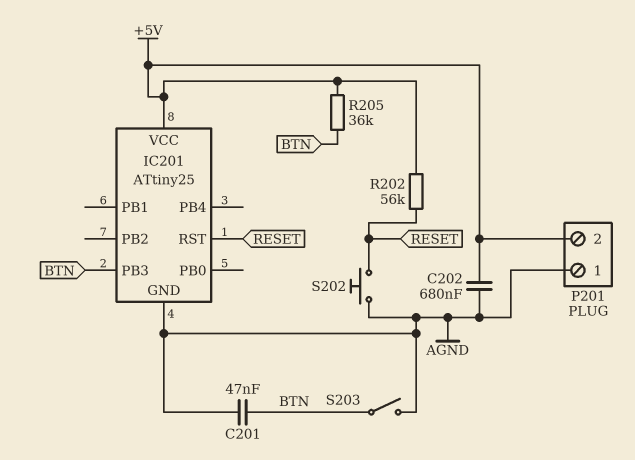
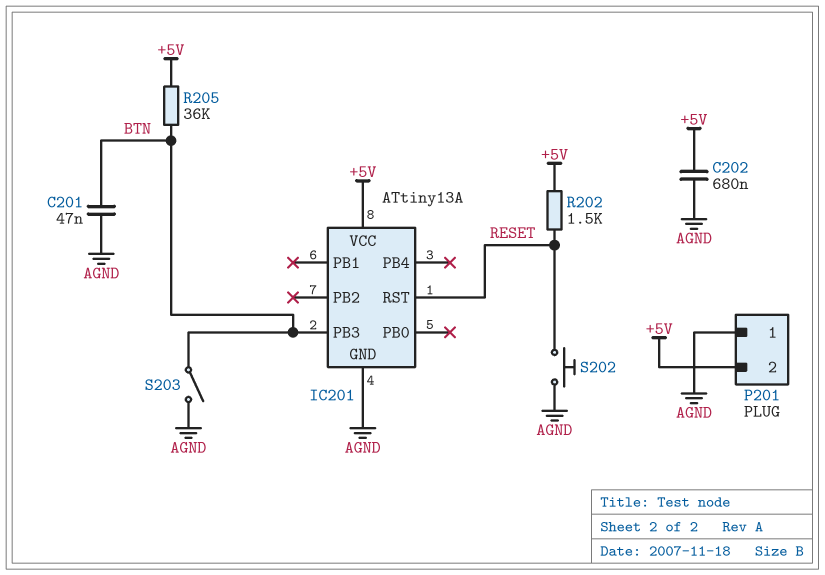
IC201: ATtiny25 -> ATtiny13A
R202: 56k (+5V, RESET) -> 1.5k (+5V, RESET)

